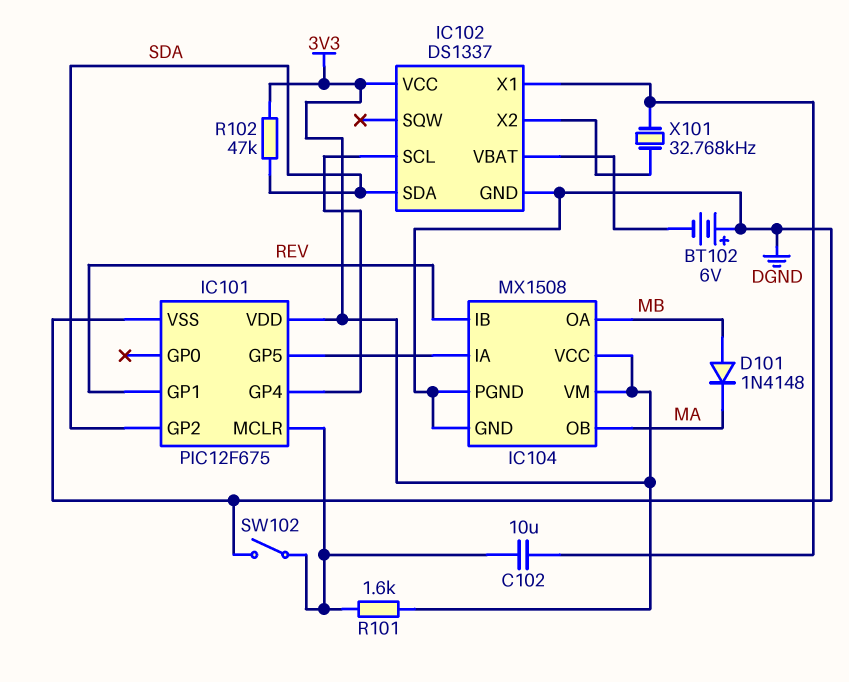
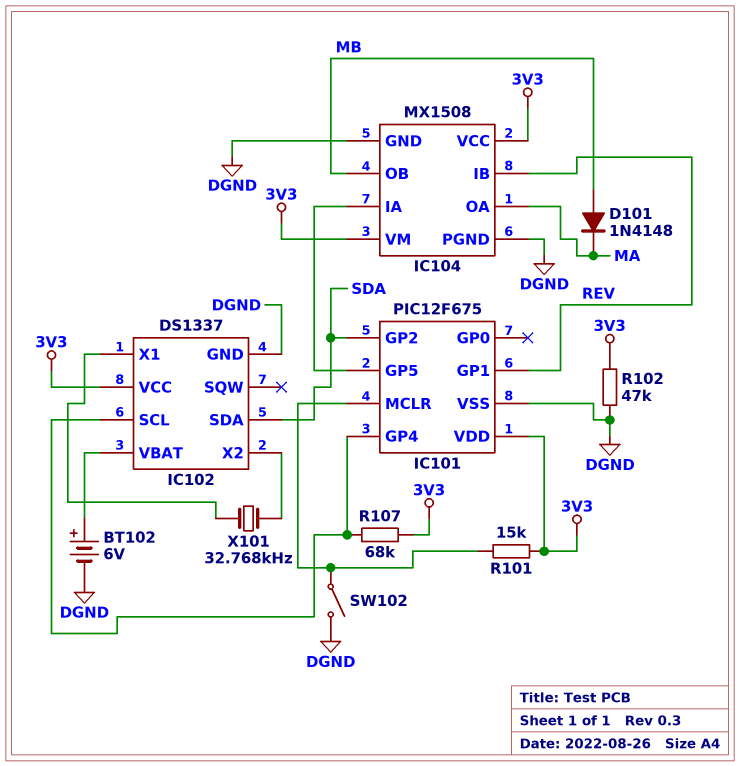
BT102: 6V (plus DGND, minus IC102/VBAT) -> 6V (plus IC102/VBAT, minus DGND)
C102: 10uF (IC101/MCLR, IC102/X1) -> none
IC104 pin OA: MB -> MA
IC104 pin OB: MA -> MB
R101: 1.6k (3V3, IC101/MCLR) -> 15k (3V3, IC101/MCLR)
R102: 47k (3V3, SDA) -> 47k (3V3, DGND)
R107: none -> 68k (3V3, IC101/GP4)

